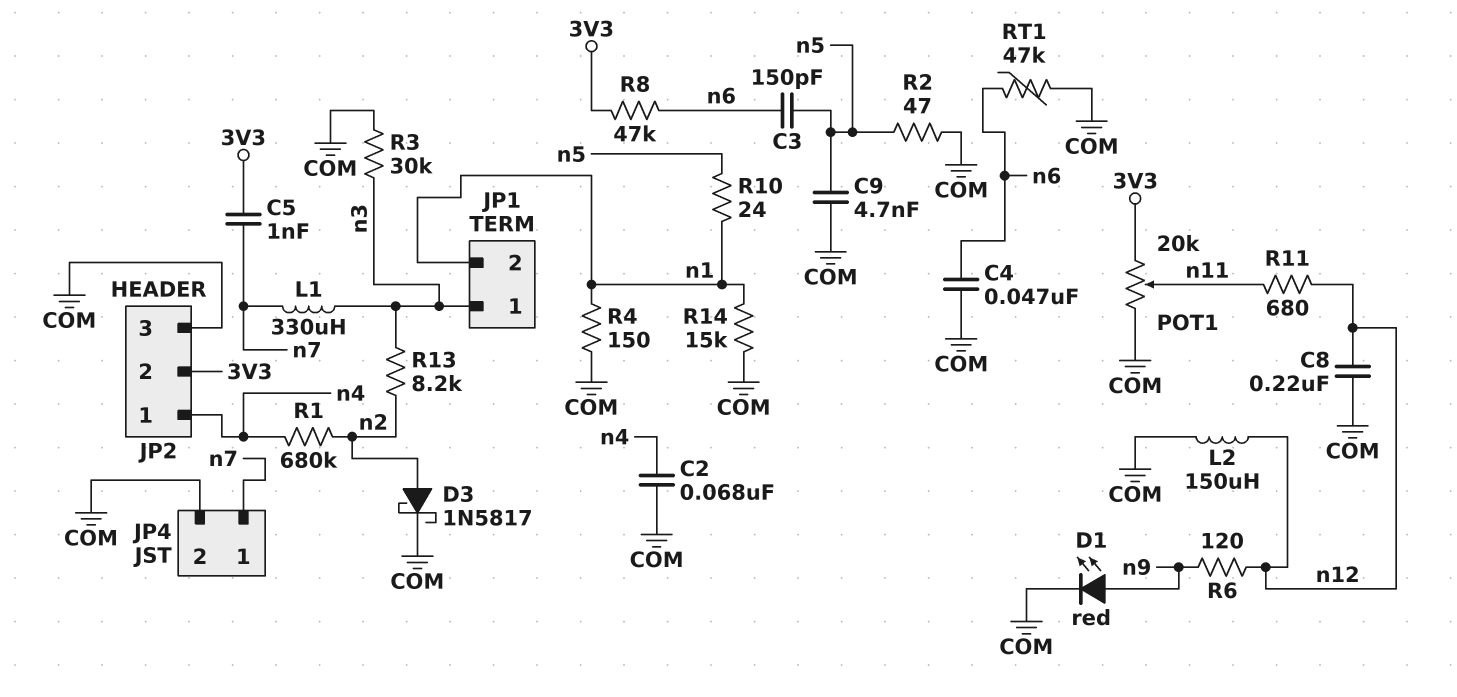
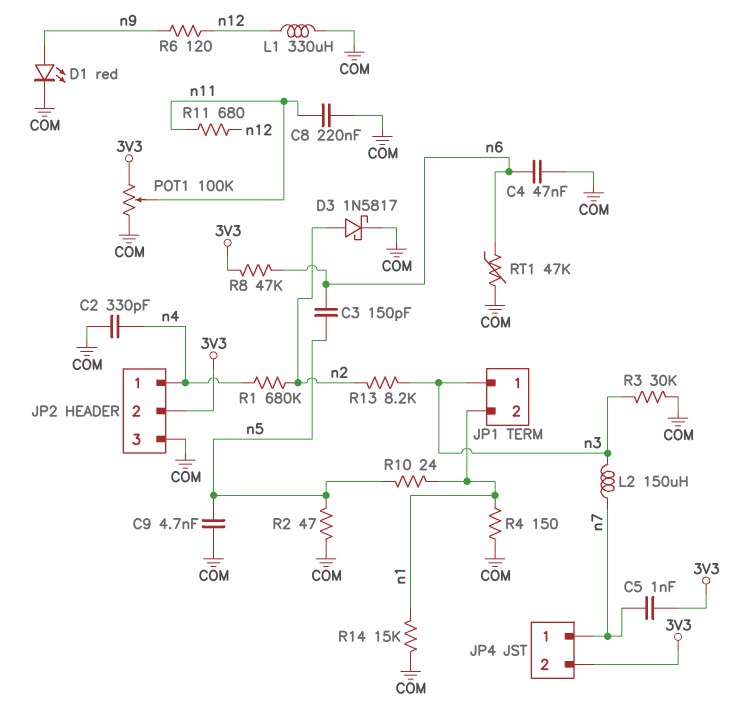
C2: 68nF (COM, n4) -> 330pF (COM, n4)
C8: 220nF (COM, n12) -> 220nF (COM, n11)
JP4 pin 2: COM -> 3V3
L1: 330uH (n3, n7) -> 330uH (COM, n12)
L2: 150uH (COM, n12) -> 150uH (n3, n7)
POT1: 20k (3V3, COM, wiper n11) -> 100k (3V3, COM, wiper n11)

